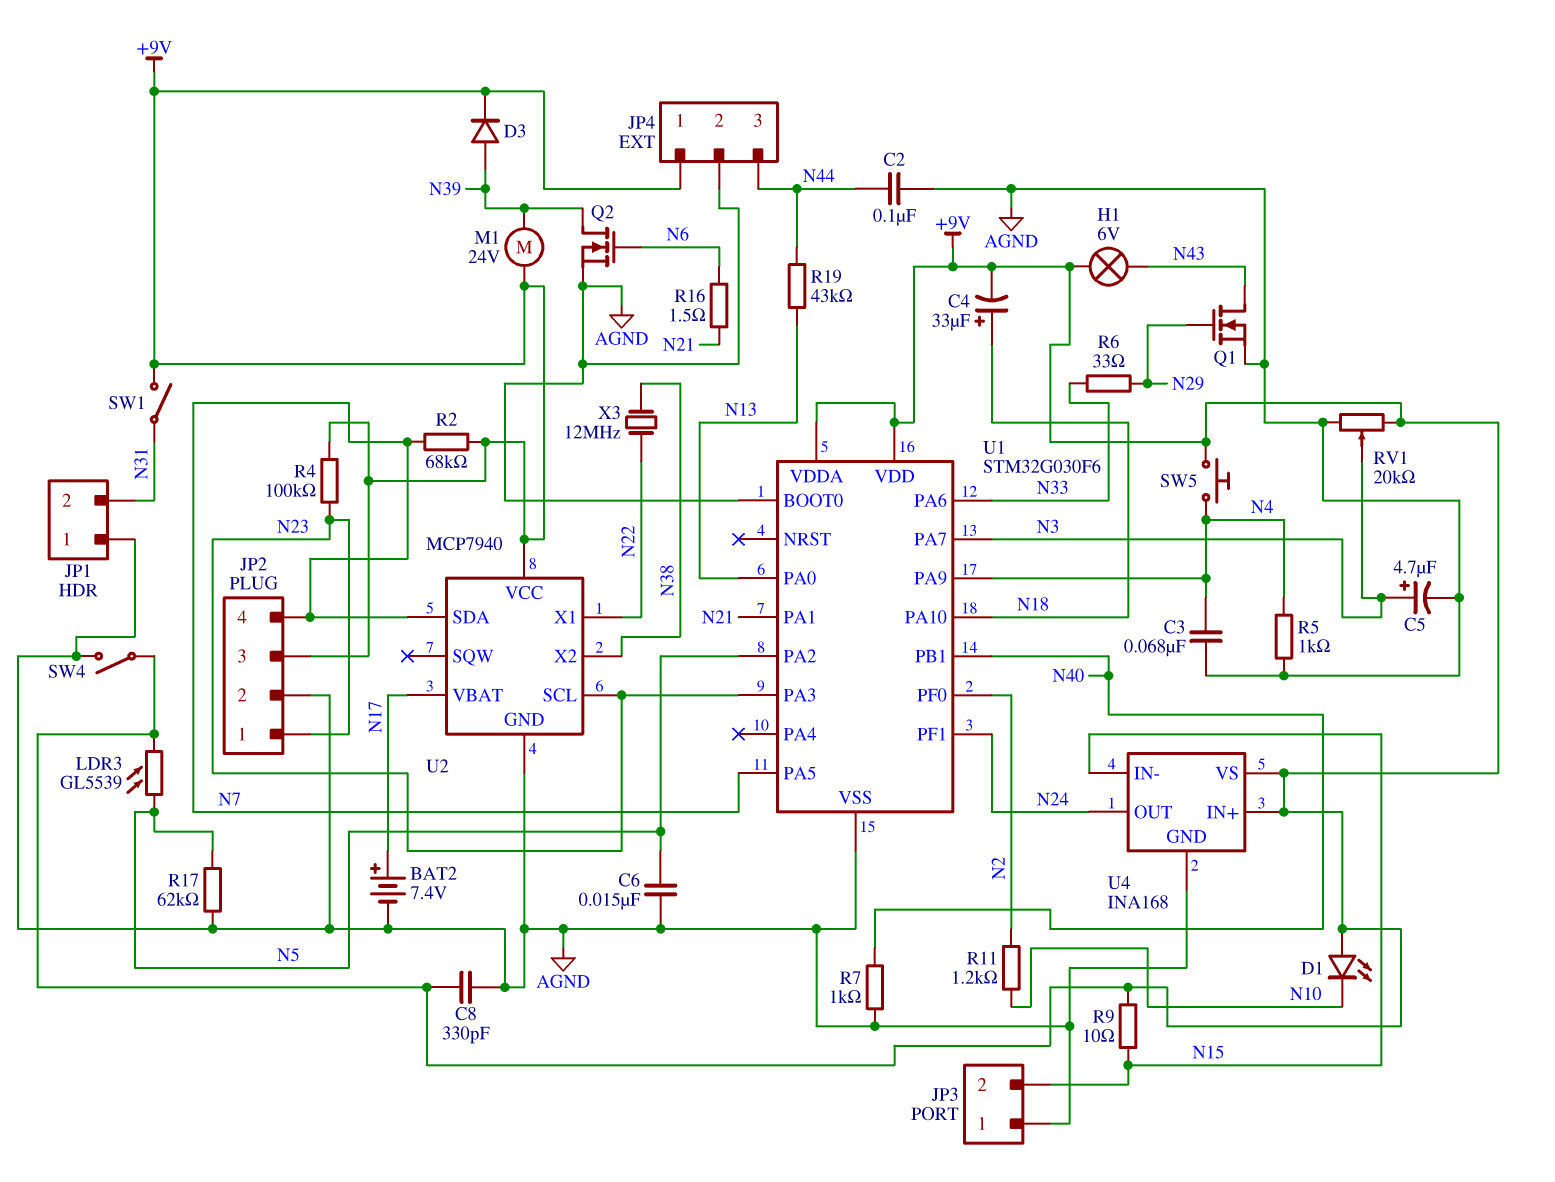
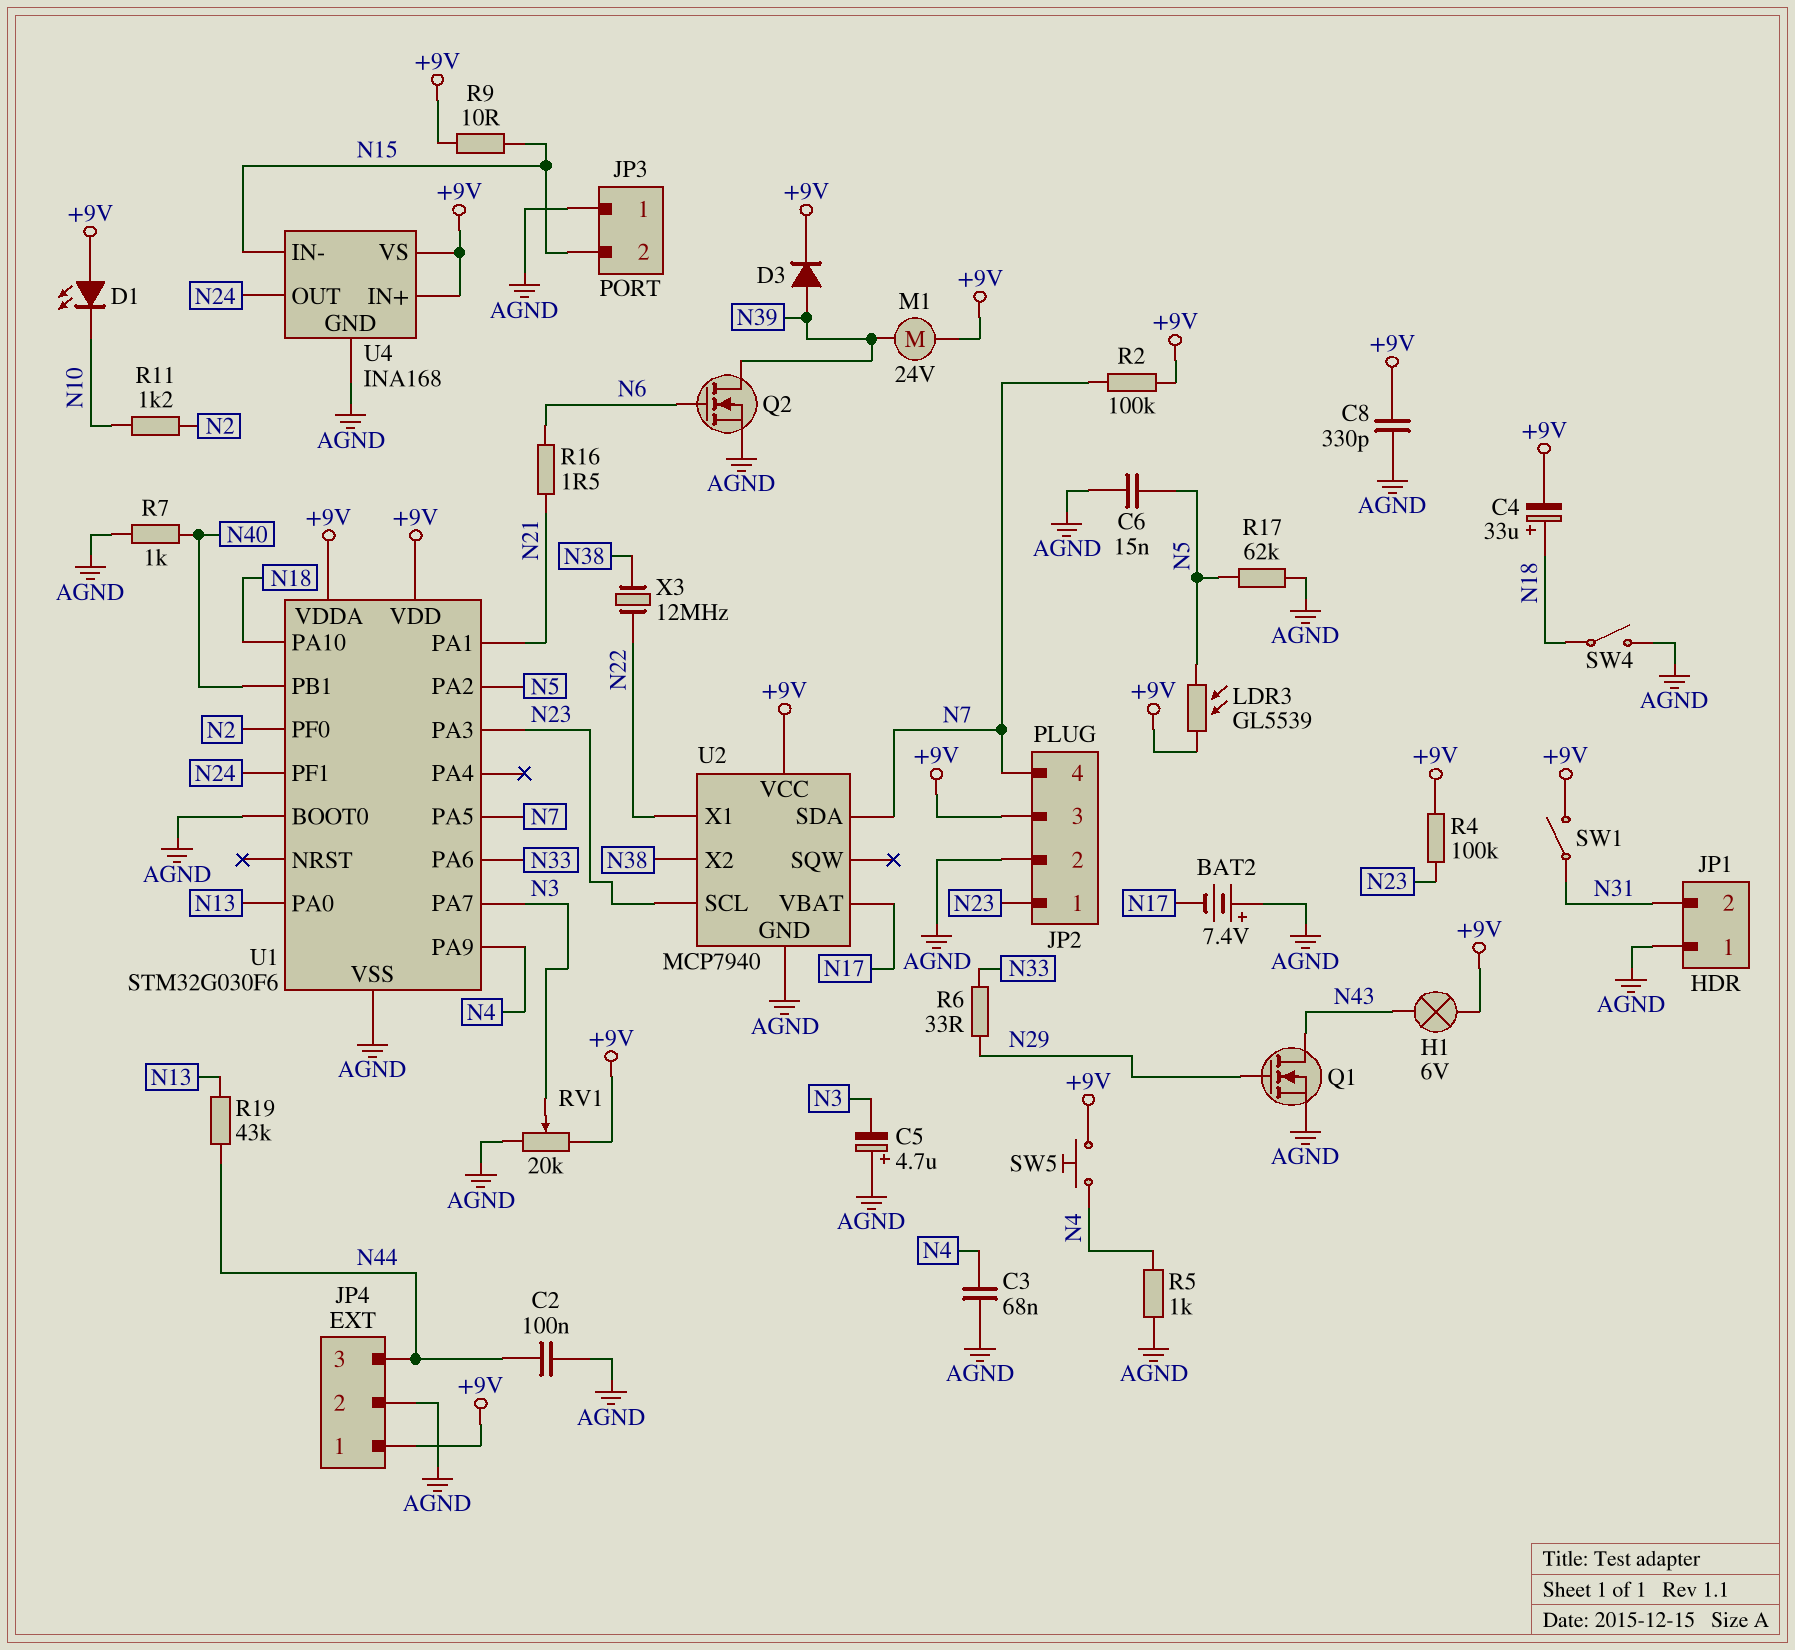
BAT2: 7.4V (plus N17, minus AGND) -> 7.4V (plus AGND, minus N17)
C5: 4.7uF (plus N3, minus AGND) -> 4.7uF (plus AGND, minus N3)
R2: 68k (+9V, N7) -> 100k (+9V, N7)
SW4: switch (+9V, AGND) -> switch (AGND, N18)

